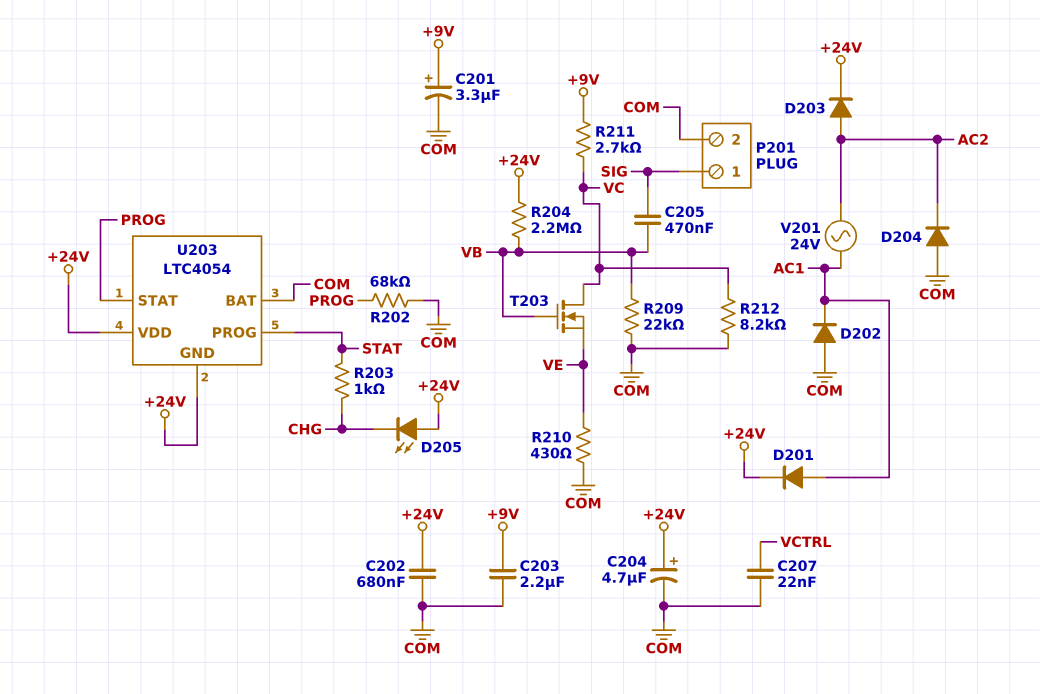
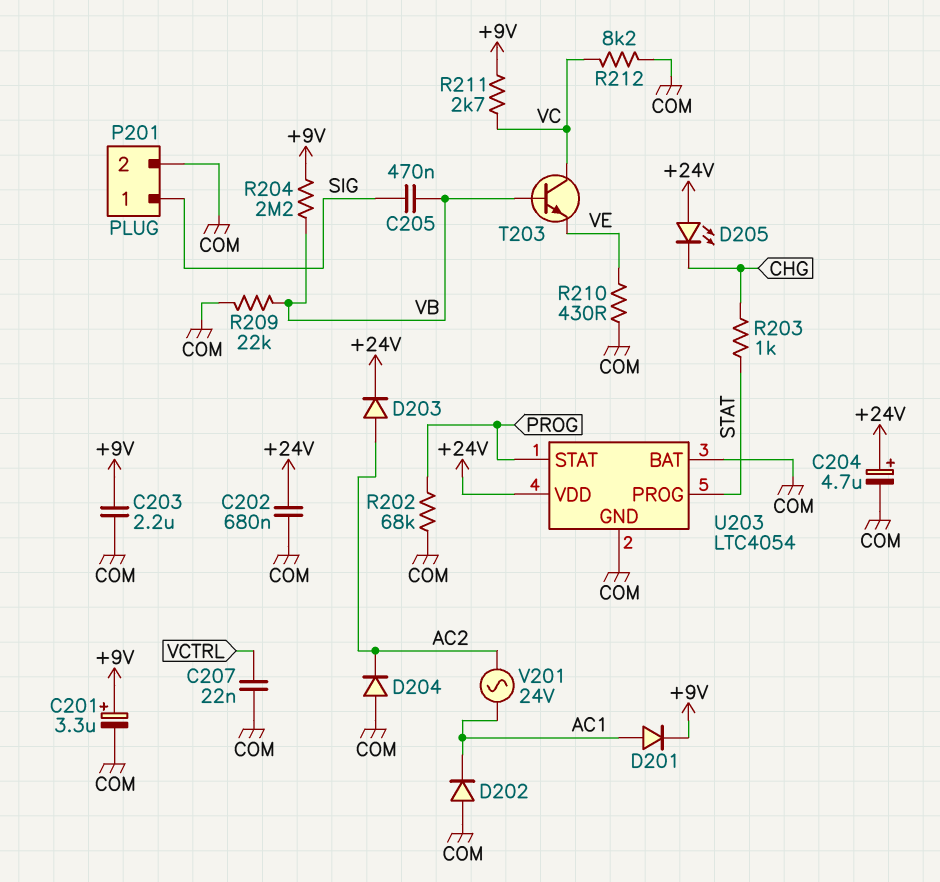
D201: diode (A AC1, K +24V) -> diode (A AC1, K +9V)
R204: 2.2M (+24V, VB) -> 2.2M (+9V, VB)
T203: NMOS (G VB, D VC, S VE) -> NPN (B VB, C VC, E VE)
U203 pin GND: +24V -> COM

